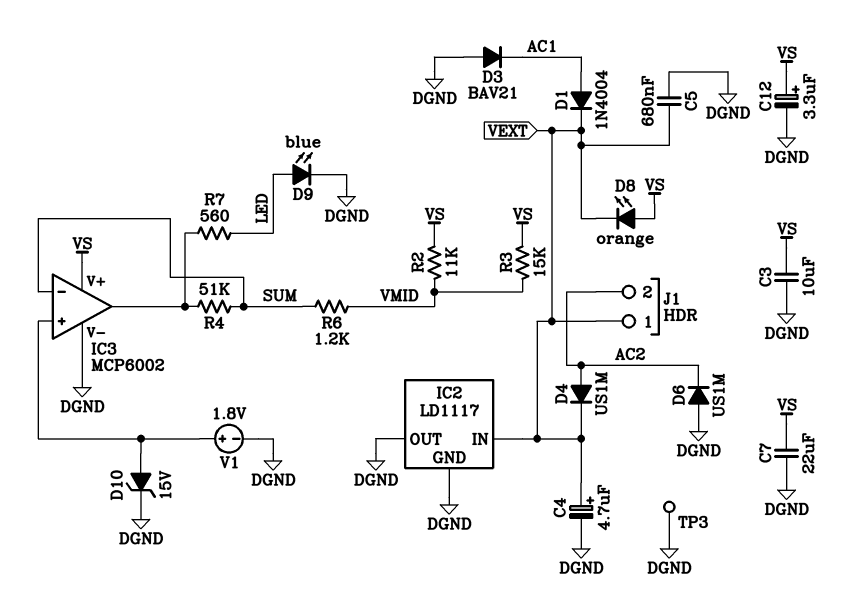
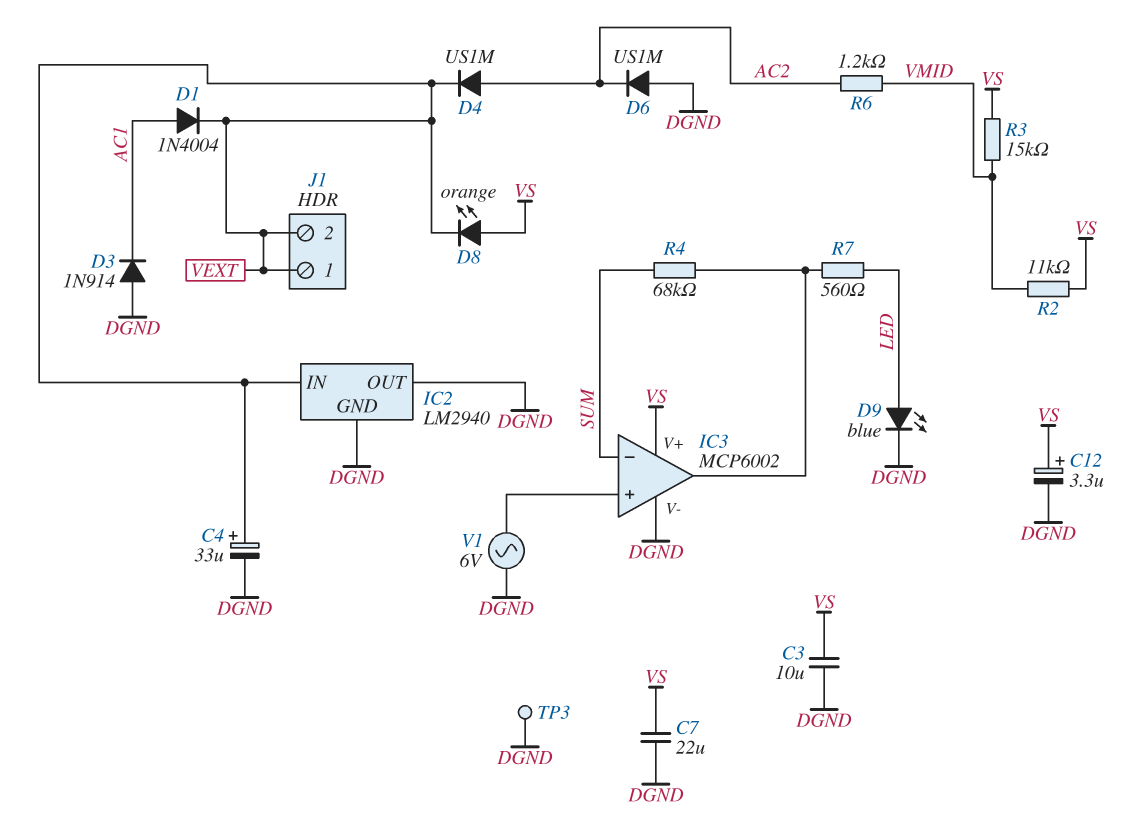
C4: 4.7uF (plus VEXT, minus DGND) -> 33uF (plus VEXT, minus DGND)
C5: 680nF (DGND, VEXT) -> none
D3: diode BAV21 (A DGND, K AC1) -> diode 1N914 (A DGND, K AC1)
D10: zener 15V (A IC3/in+, K DGND) -> none
IC2: LD1117 -> LM2940
J1 pin 2: AC2 -> VEXT
R4: 51k (IC3/out, SUM) -> 68k (IC3/out, SUM)
R6: 1.2k (SUM, VMID) -> 1.2k (AC2, VMID)
V1: 1.8V (plus IC3/in+, minus DGND) -> AC 6V (DGND, IC3/in+)

